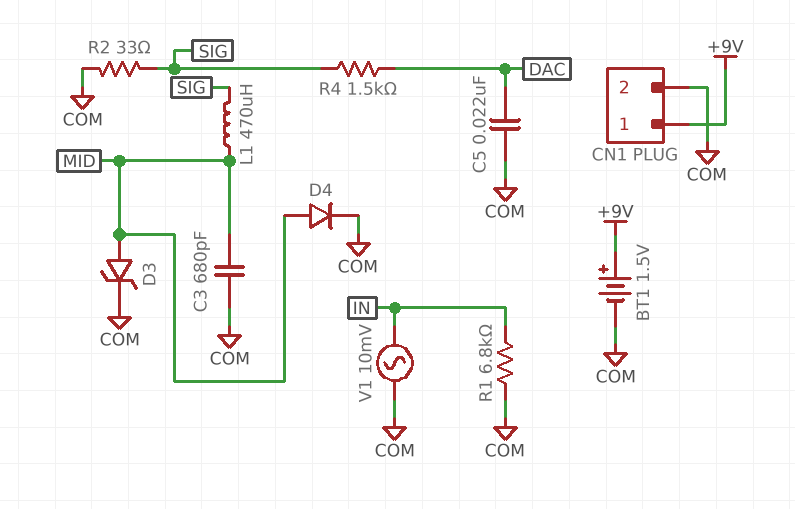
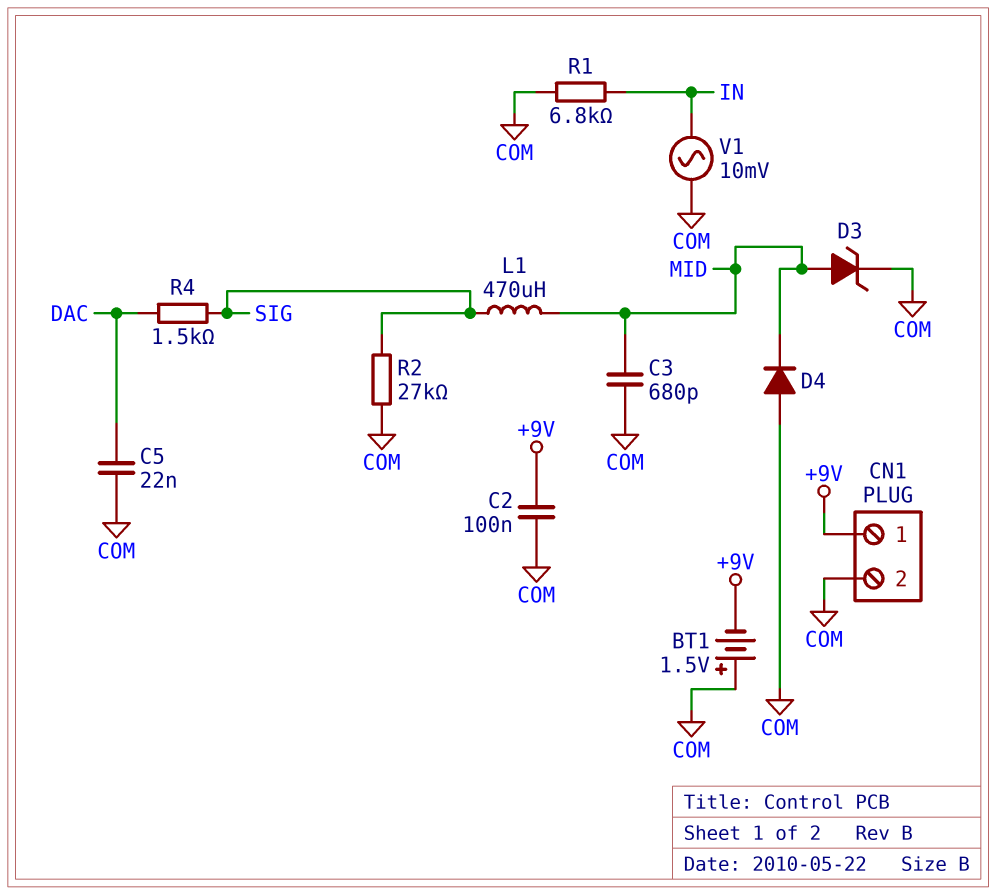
BT1: 1.5V (plus +9V, minus COM) -> 1.5V (plus COM, minus +9V)
C2: none -> 100nF (+9V, COM)
D4: diode (A MID, K COM) -> diode (A COM, K MID)
R2: 33 (COM, SIG) -> 27k (COM, SIG)

